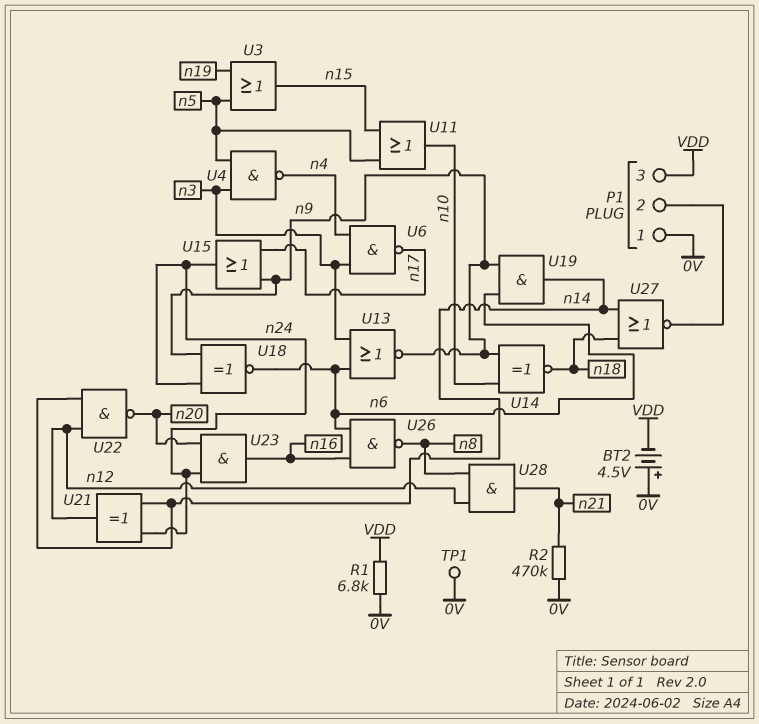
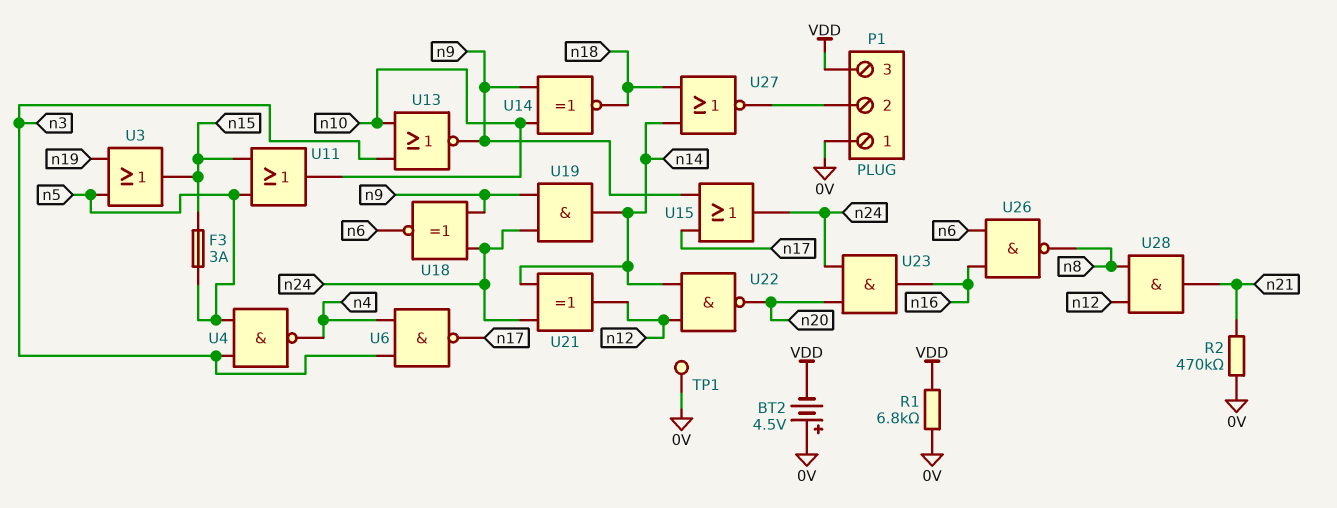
F3: none -> 3A (n5, n15)
U13: NOR (in n3, in n6, out n9) -> NOR (in n3, in n10, out n9)
U19: AND (in n6, in n9, out n14) -> AND (in n9, in n24, out n14)

